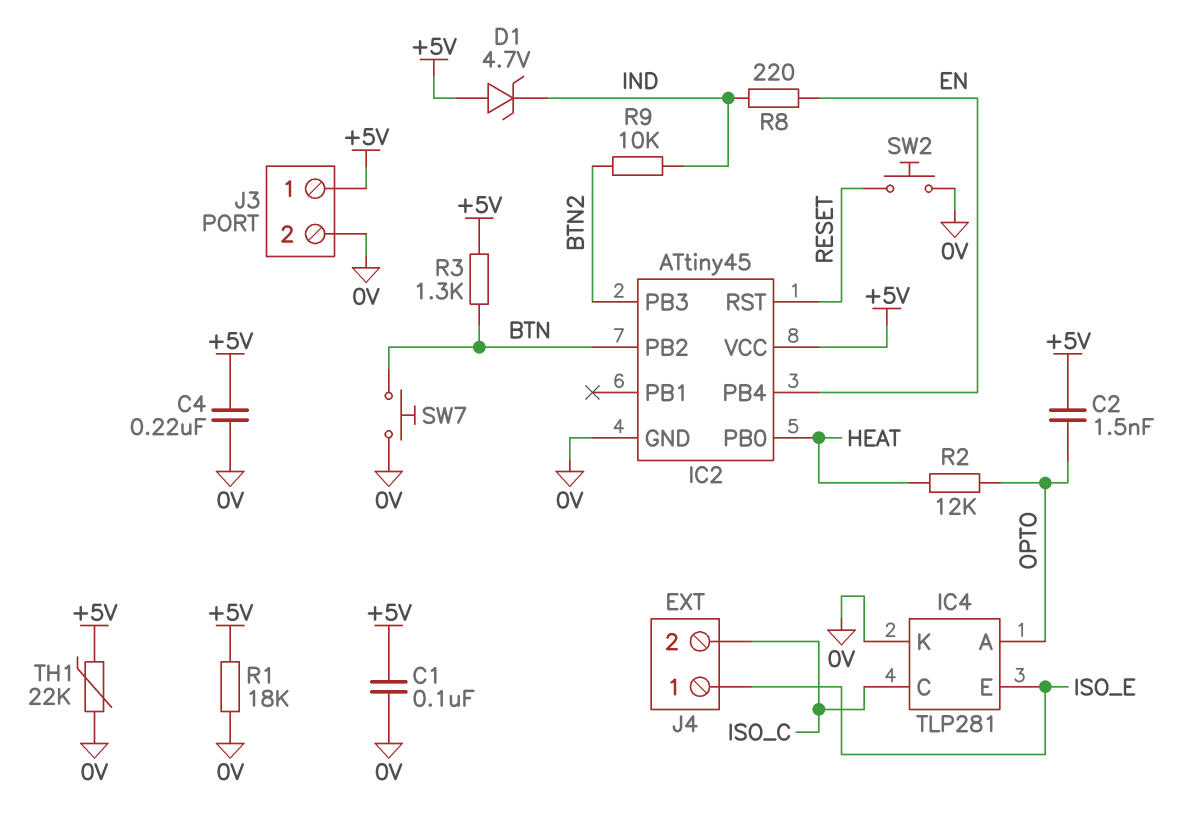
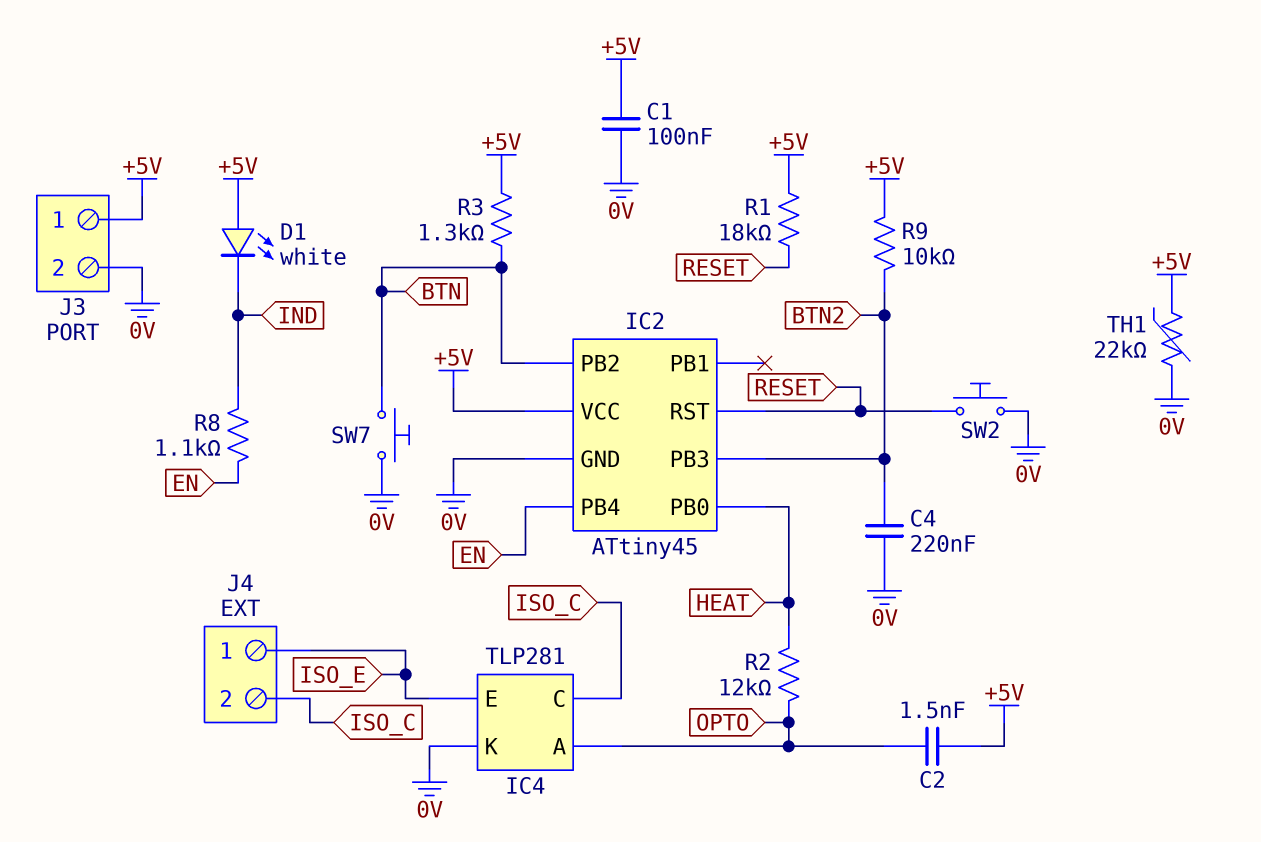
C4: 220nF (+5V, 0V) -> 220nF (0V, BTN2)
D1: zener 4.7V (A +5V, K IND) -> LED white (A +5V, K IND)
R1: 18k (+5V, 0V) -> 18k (+5V, RESET)
R8: 220 (EN, IND) -> 1.1k (EN, IND)
R9: 10k (BTN2, IND) -> 10k (+5V, BTN2)

